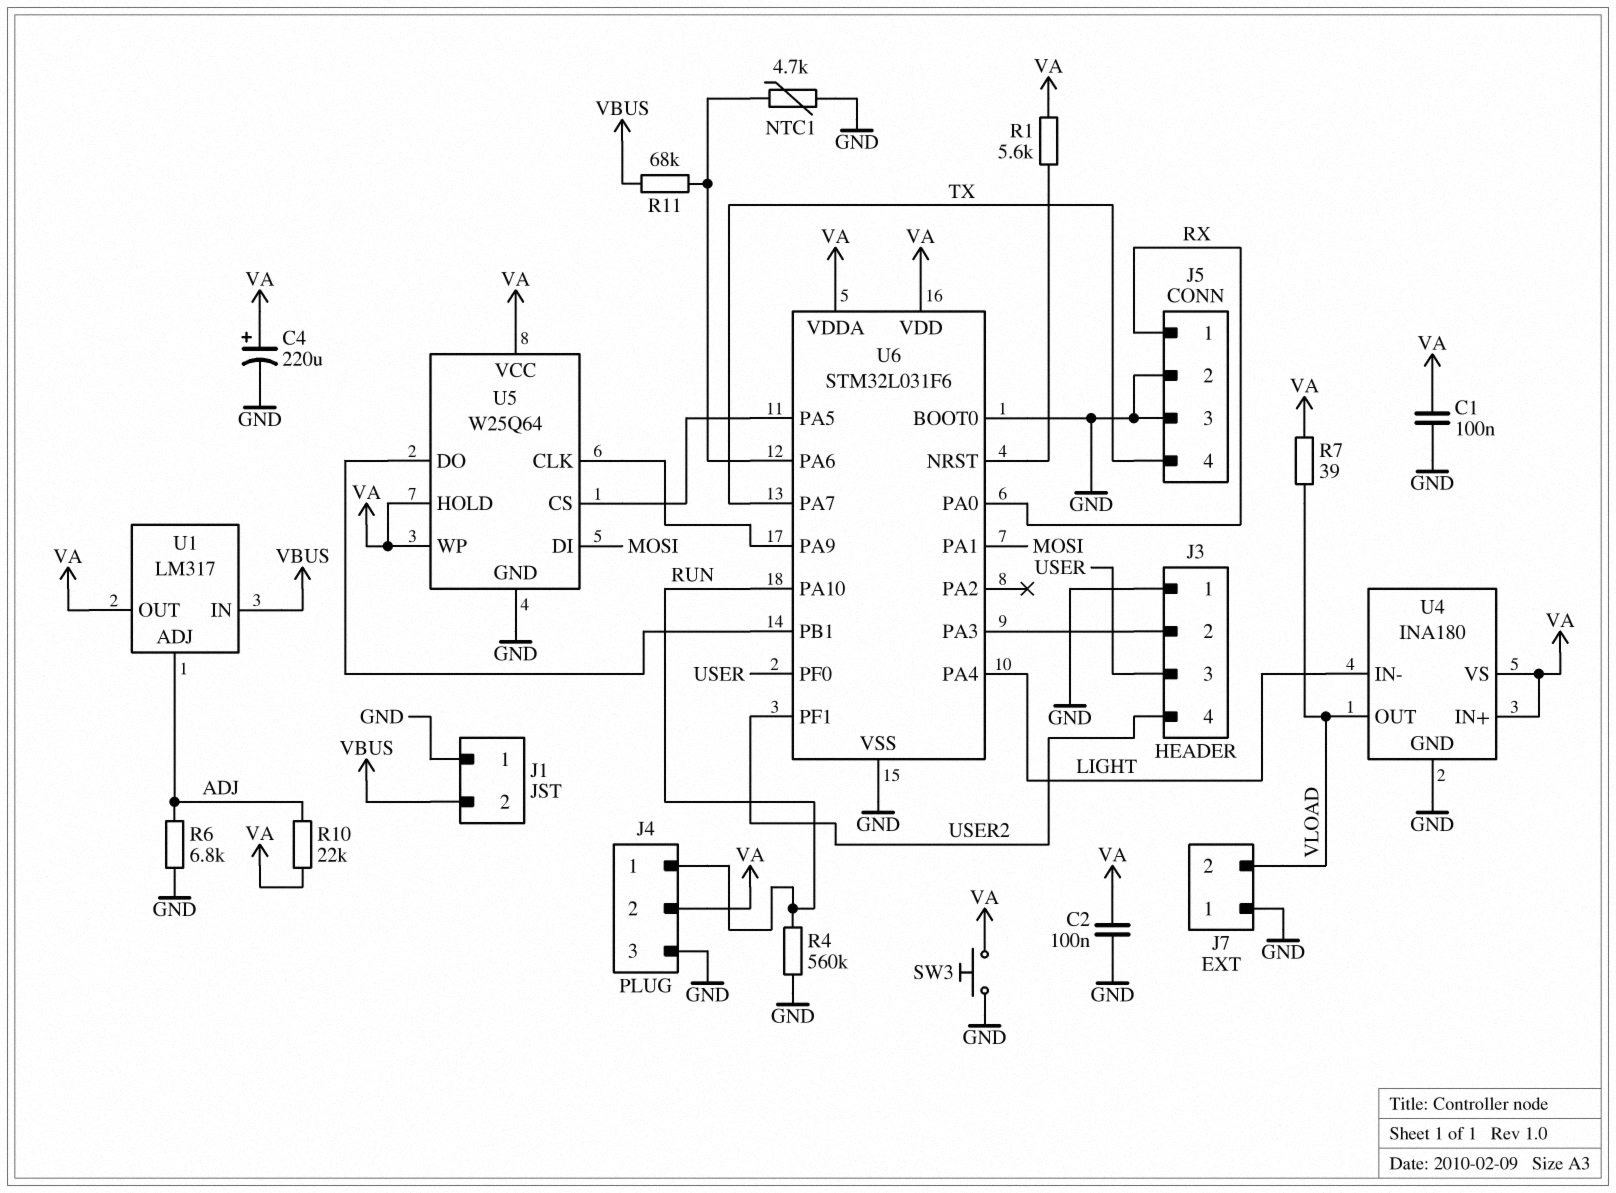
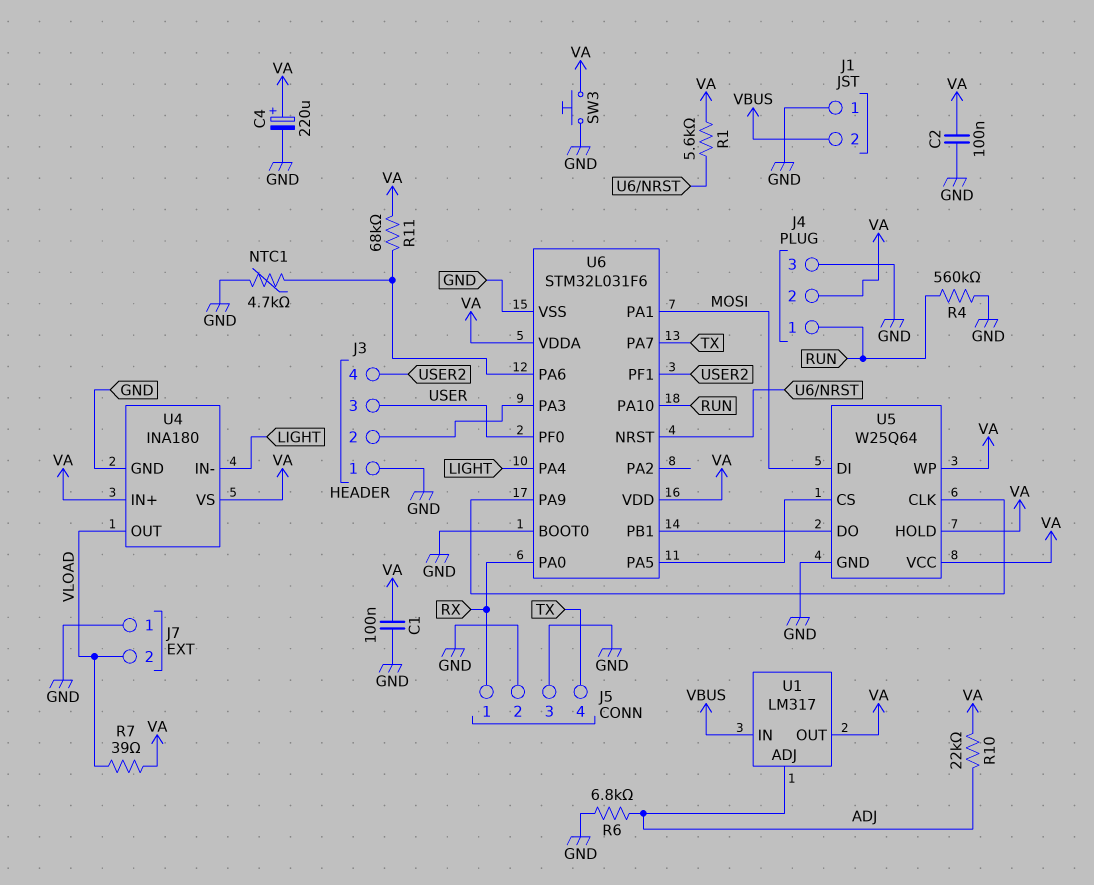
R11: 68k (U6/PA6, VBUS) -> 68k (U6/PA6, VA)

